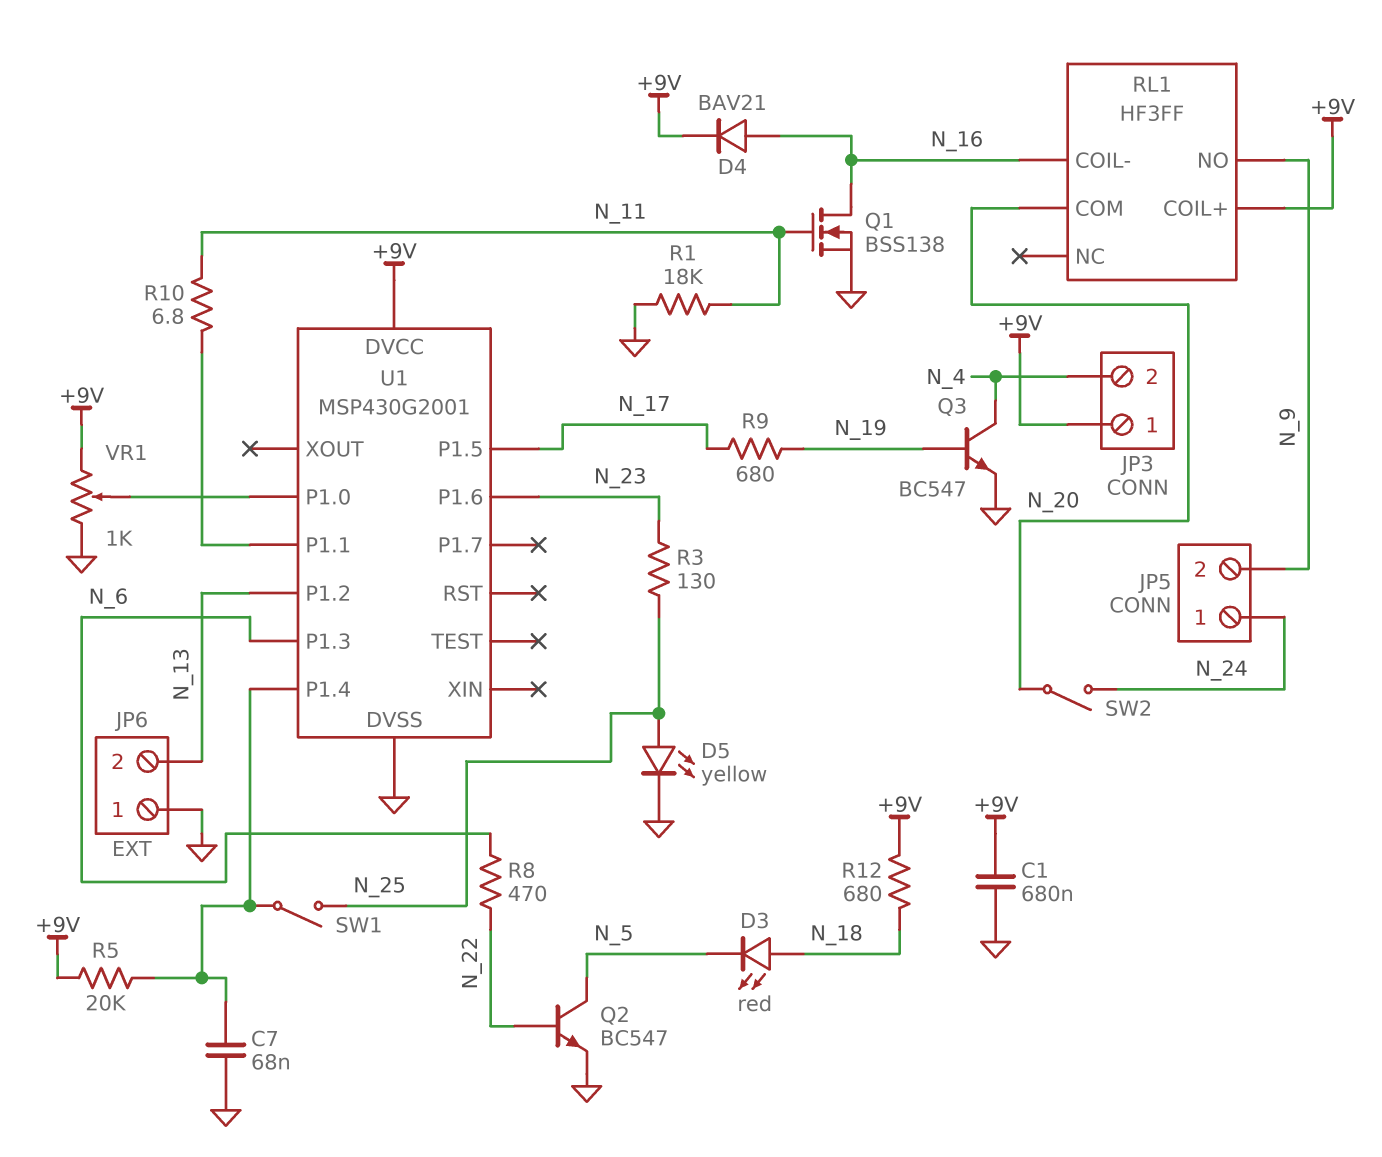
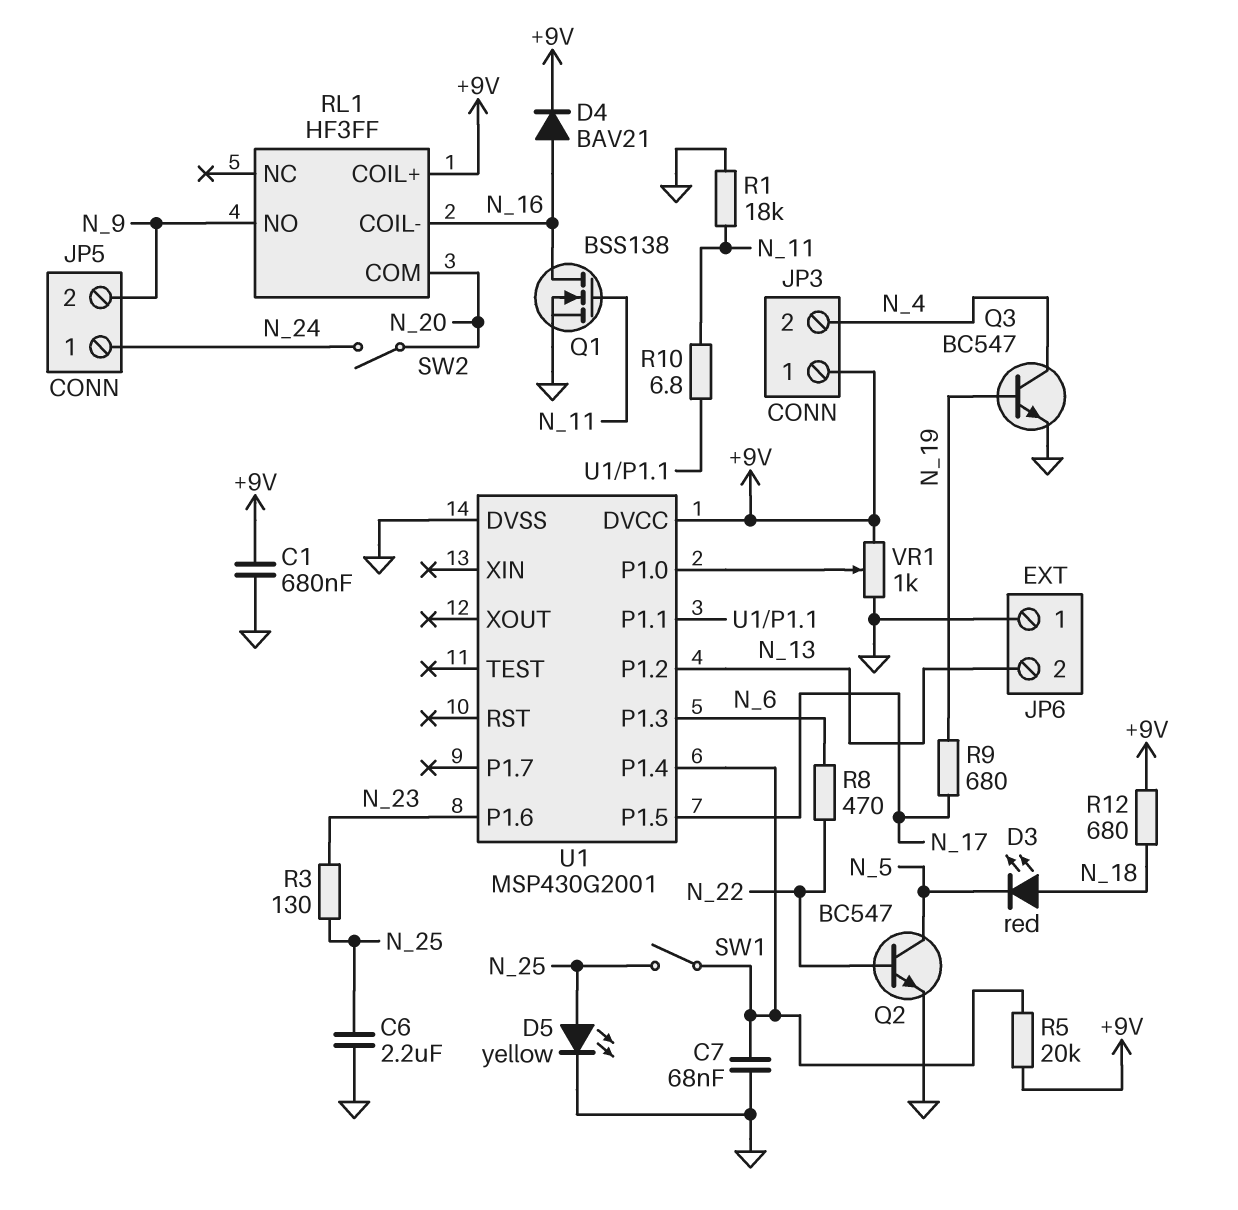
C6: none -> 2.2uF (GND, N_25)

